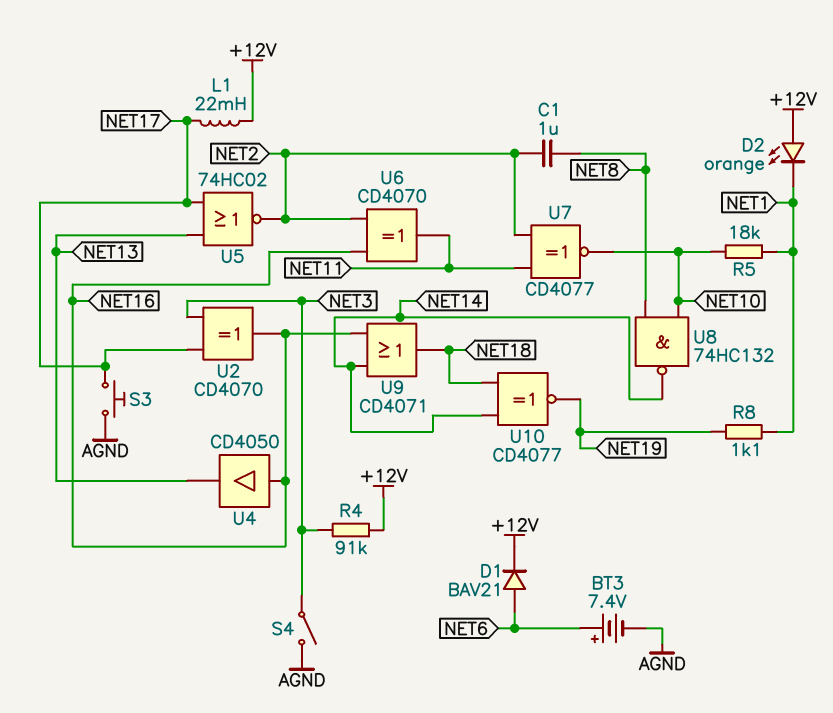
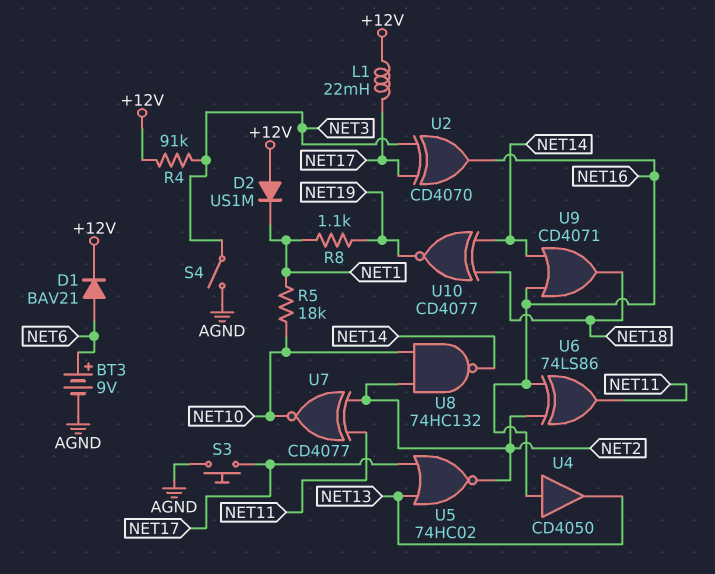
BT3: 7.4V (plus NET6, minus AGND) -> 9V (plus NET6, minus AGND)
C1: 1uF (NET2, NET8) -> none
D2: LED orange (A +12V, K NET1) -> diode US1M (A +12V, K NET1)
U6: XOR CD4070 (in NET2, in NET16, out NET11) -> XOR 74LS86 (in NET2, in NET16, out NET11)
U8: NAND 74HC132 (in NET8, in NET10, out NET14) -> NAND 74HC132 (in NET2, in NET10, out NET14)

